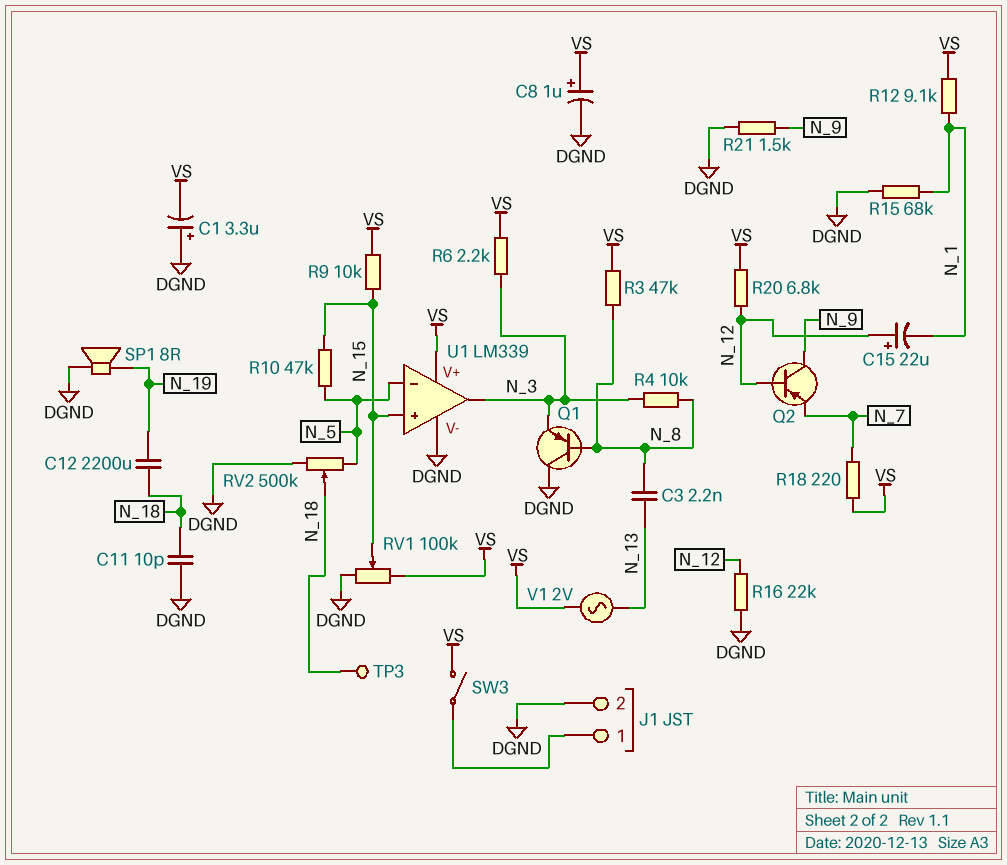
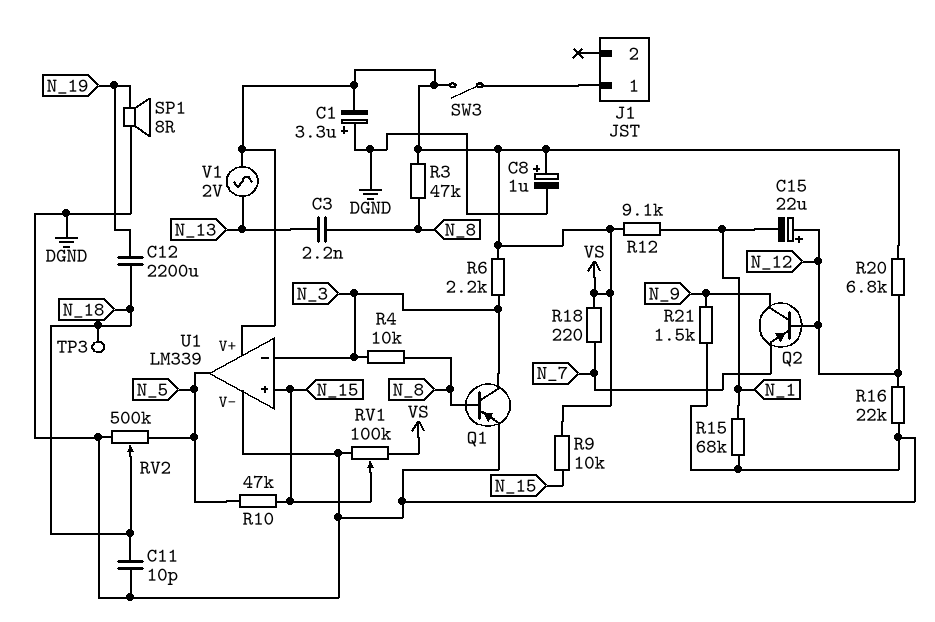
J1 pin 2: DGND -> none
Q1: PNP (B N_8, C DGND, E N_3) -> PNP (B N_8, C N_3, E DGND)
U1 pin in-: N_5 -> N_3
U1 pin out: N_3 -> N_5

